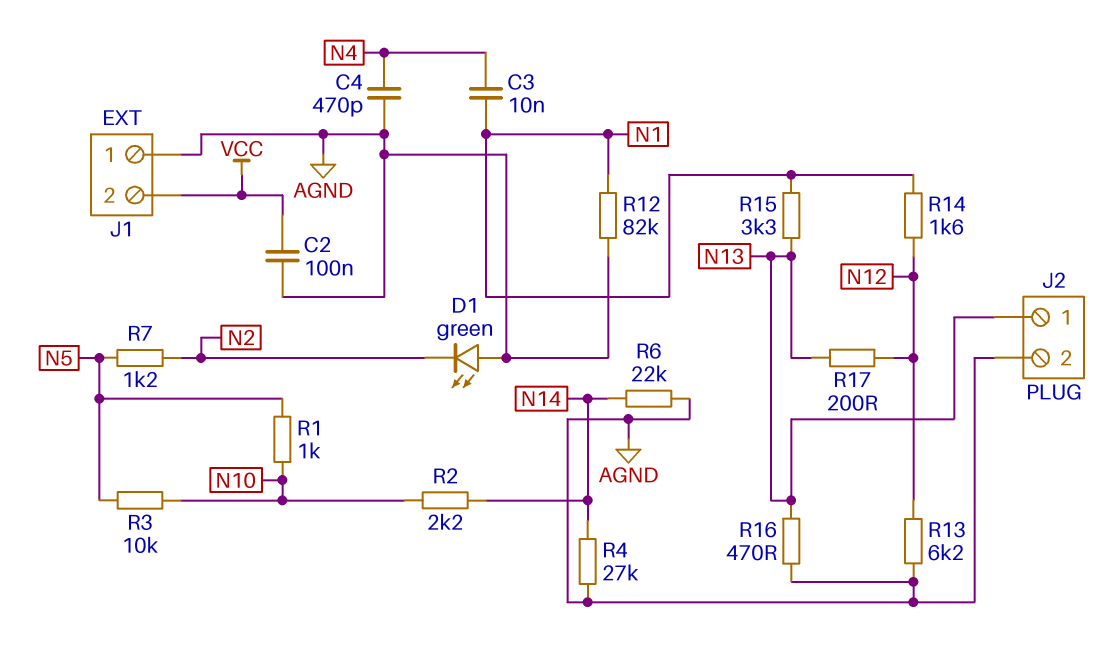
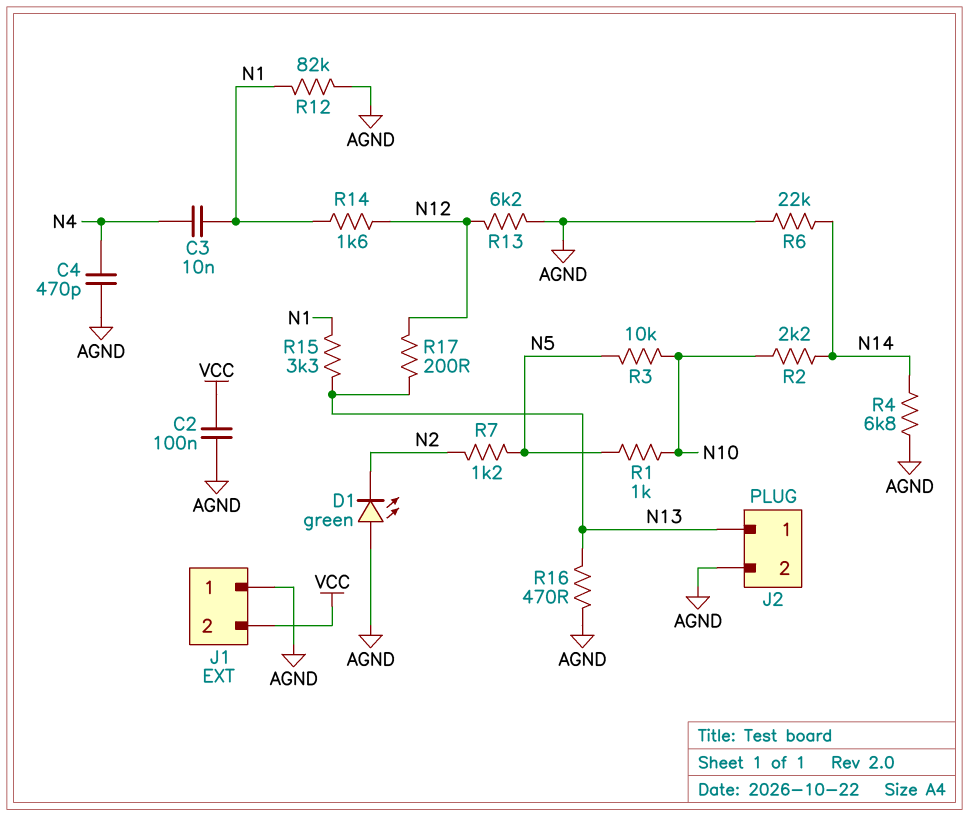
R4: 27k (AGND, N14) -> 6.8k (AGND, N14)

